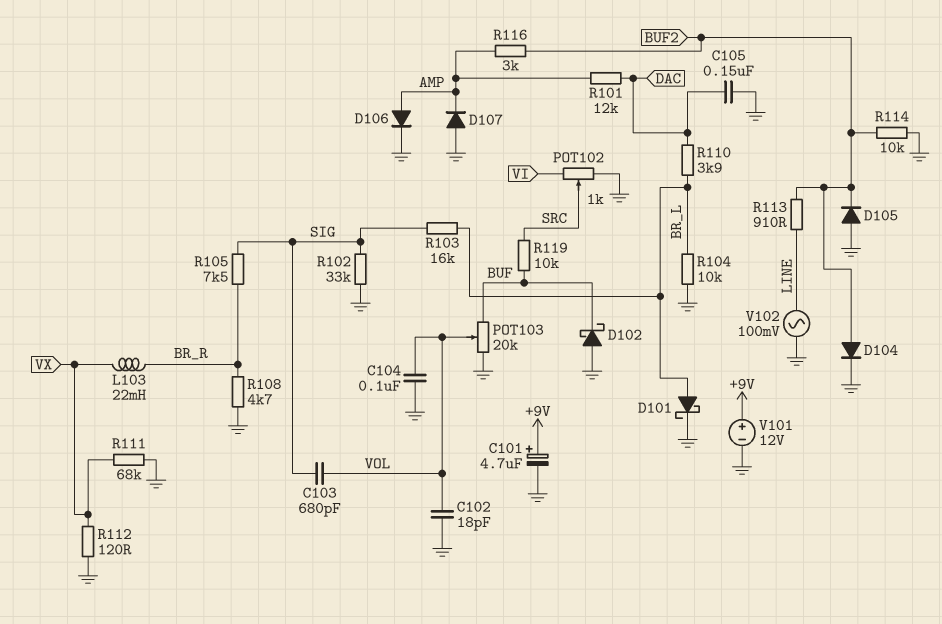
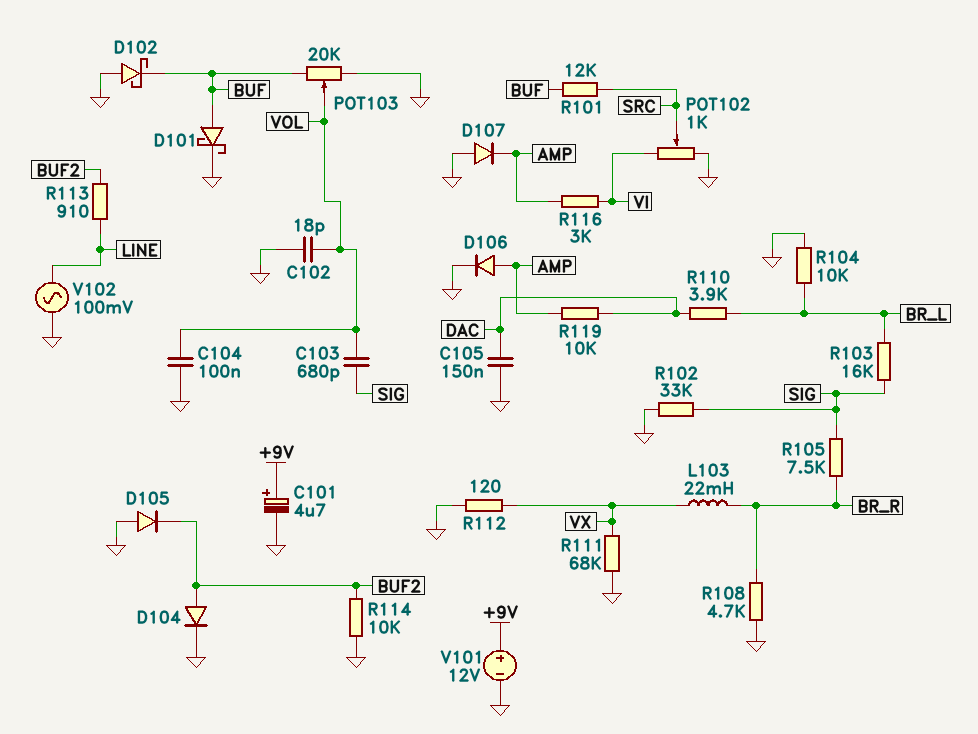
D101: schottky (A BR_L, K GND) -> schottky (A BUF, K GND)
R101: 12k (AMP, DAC) -> 12k (BUF, SRC)
R116: 3k (AMP, BUF2) -> 3k (AMP, VI)
R119: 10k (BUF, SRC) -> 10k (AMP, DAC)

